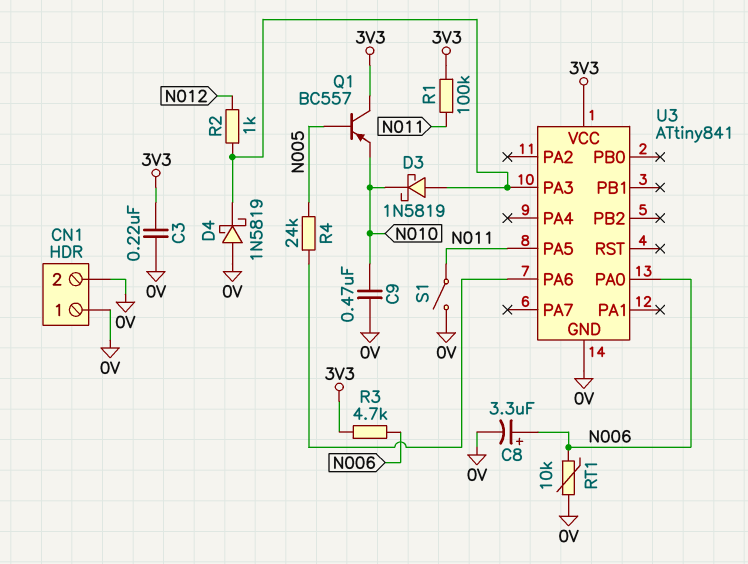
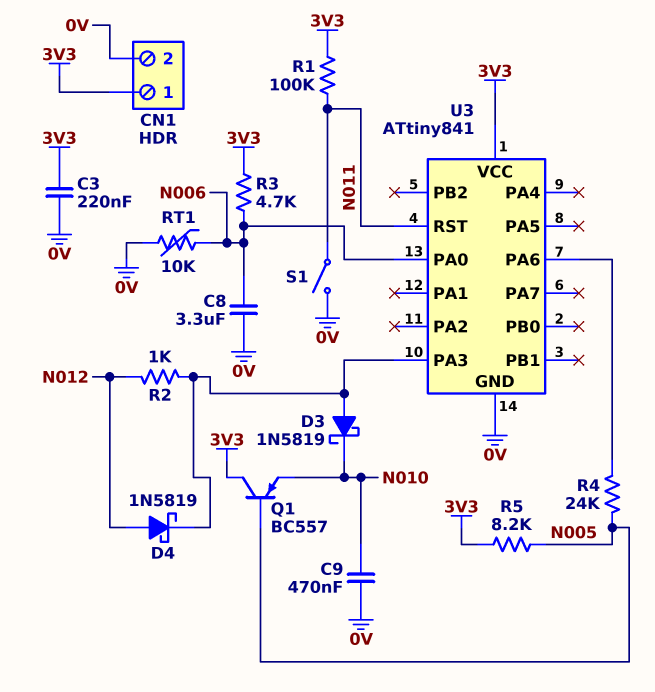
C8: 3.3uF (plus N006, minus 0V) -> 3.3uF (0V, N006)
CN1 pin 1: 0V -> 3V3
D4: schottky 1N5819 (A 0V, K U3/PA3) -> schottky 1N5819 (A N012, K U3/PA3)
R5: none -> 8.2k (3V3, N005)
U3 pin PA5: N011 -> none
U3 pin RST: none -> N011

